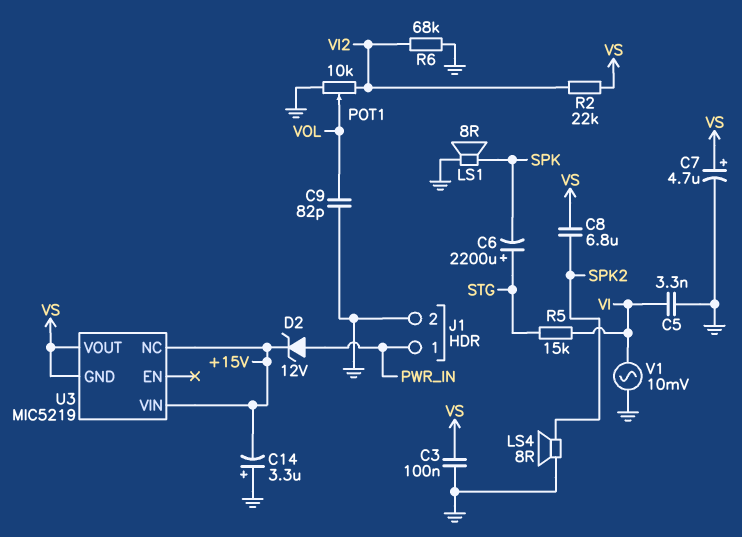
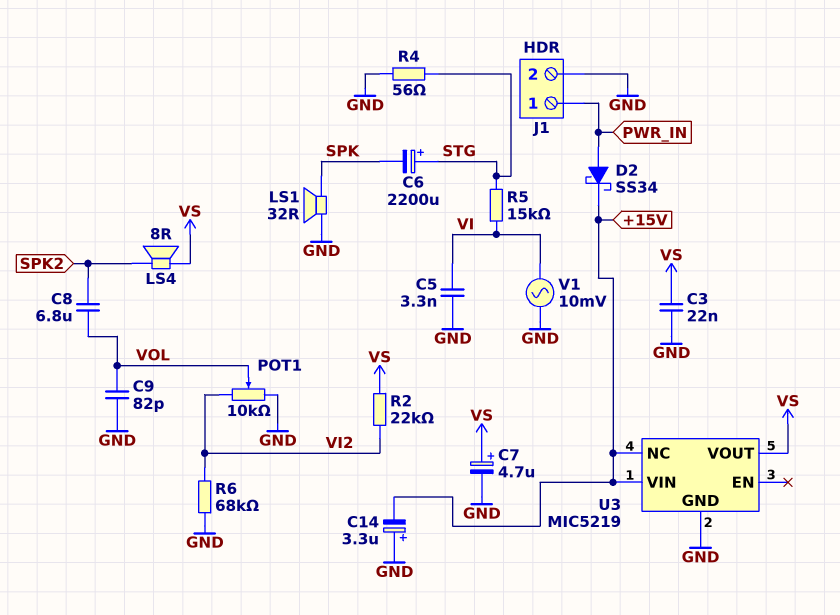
C3: 100nF (GND, VS) -> 22nF (GND, VS)
C8: 6.8uF (SPK2, VS) -> 6.8uF (SPK2, VOL)
D2: zener 12V (A PWR_IN, K +15V) -> schottky SS34 (A PWR_IN, K +15V)
LS1: speaker 8R (GND, SPK) -> speaker 32R (GND, SPK)
LS4: speaker 8R (GND, SPK2) -> speaker 8R (SPK2, VS)
R4: none -> 56 (GND, STG)
U3 pin GND: VS -> GND

